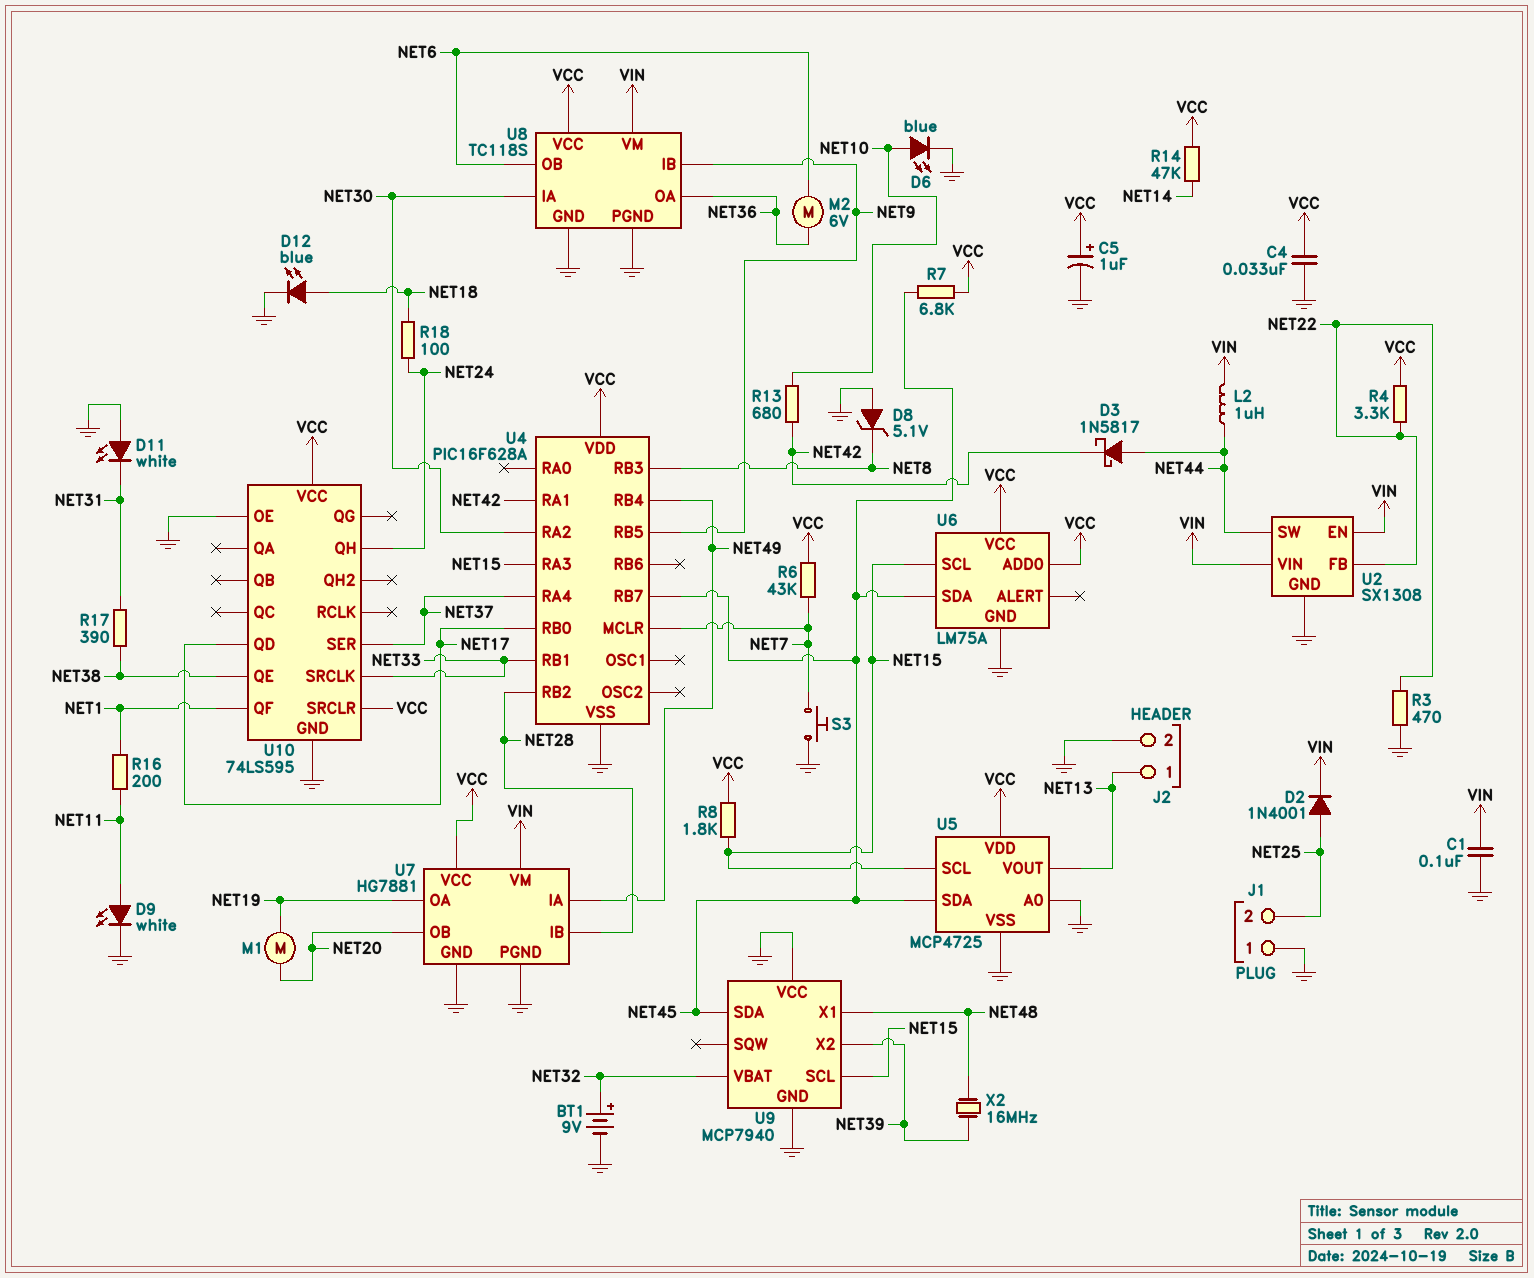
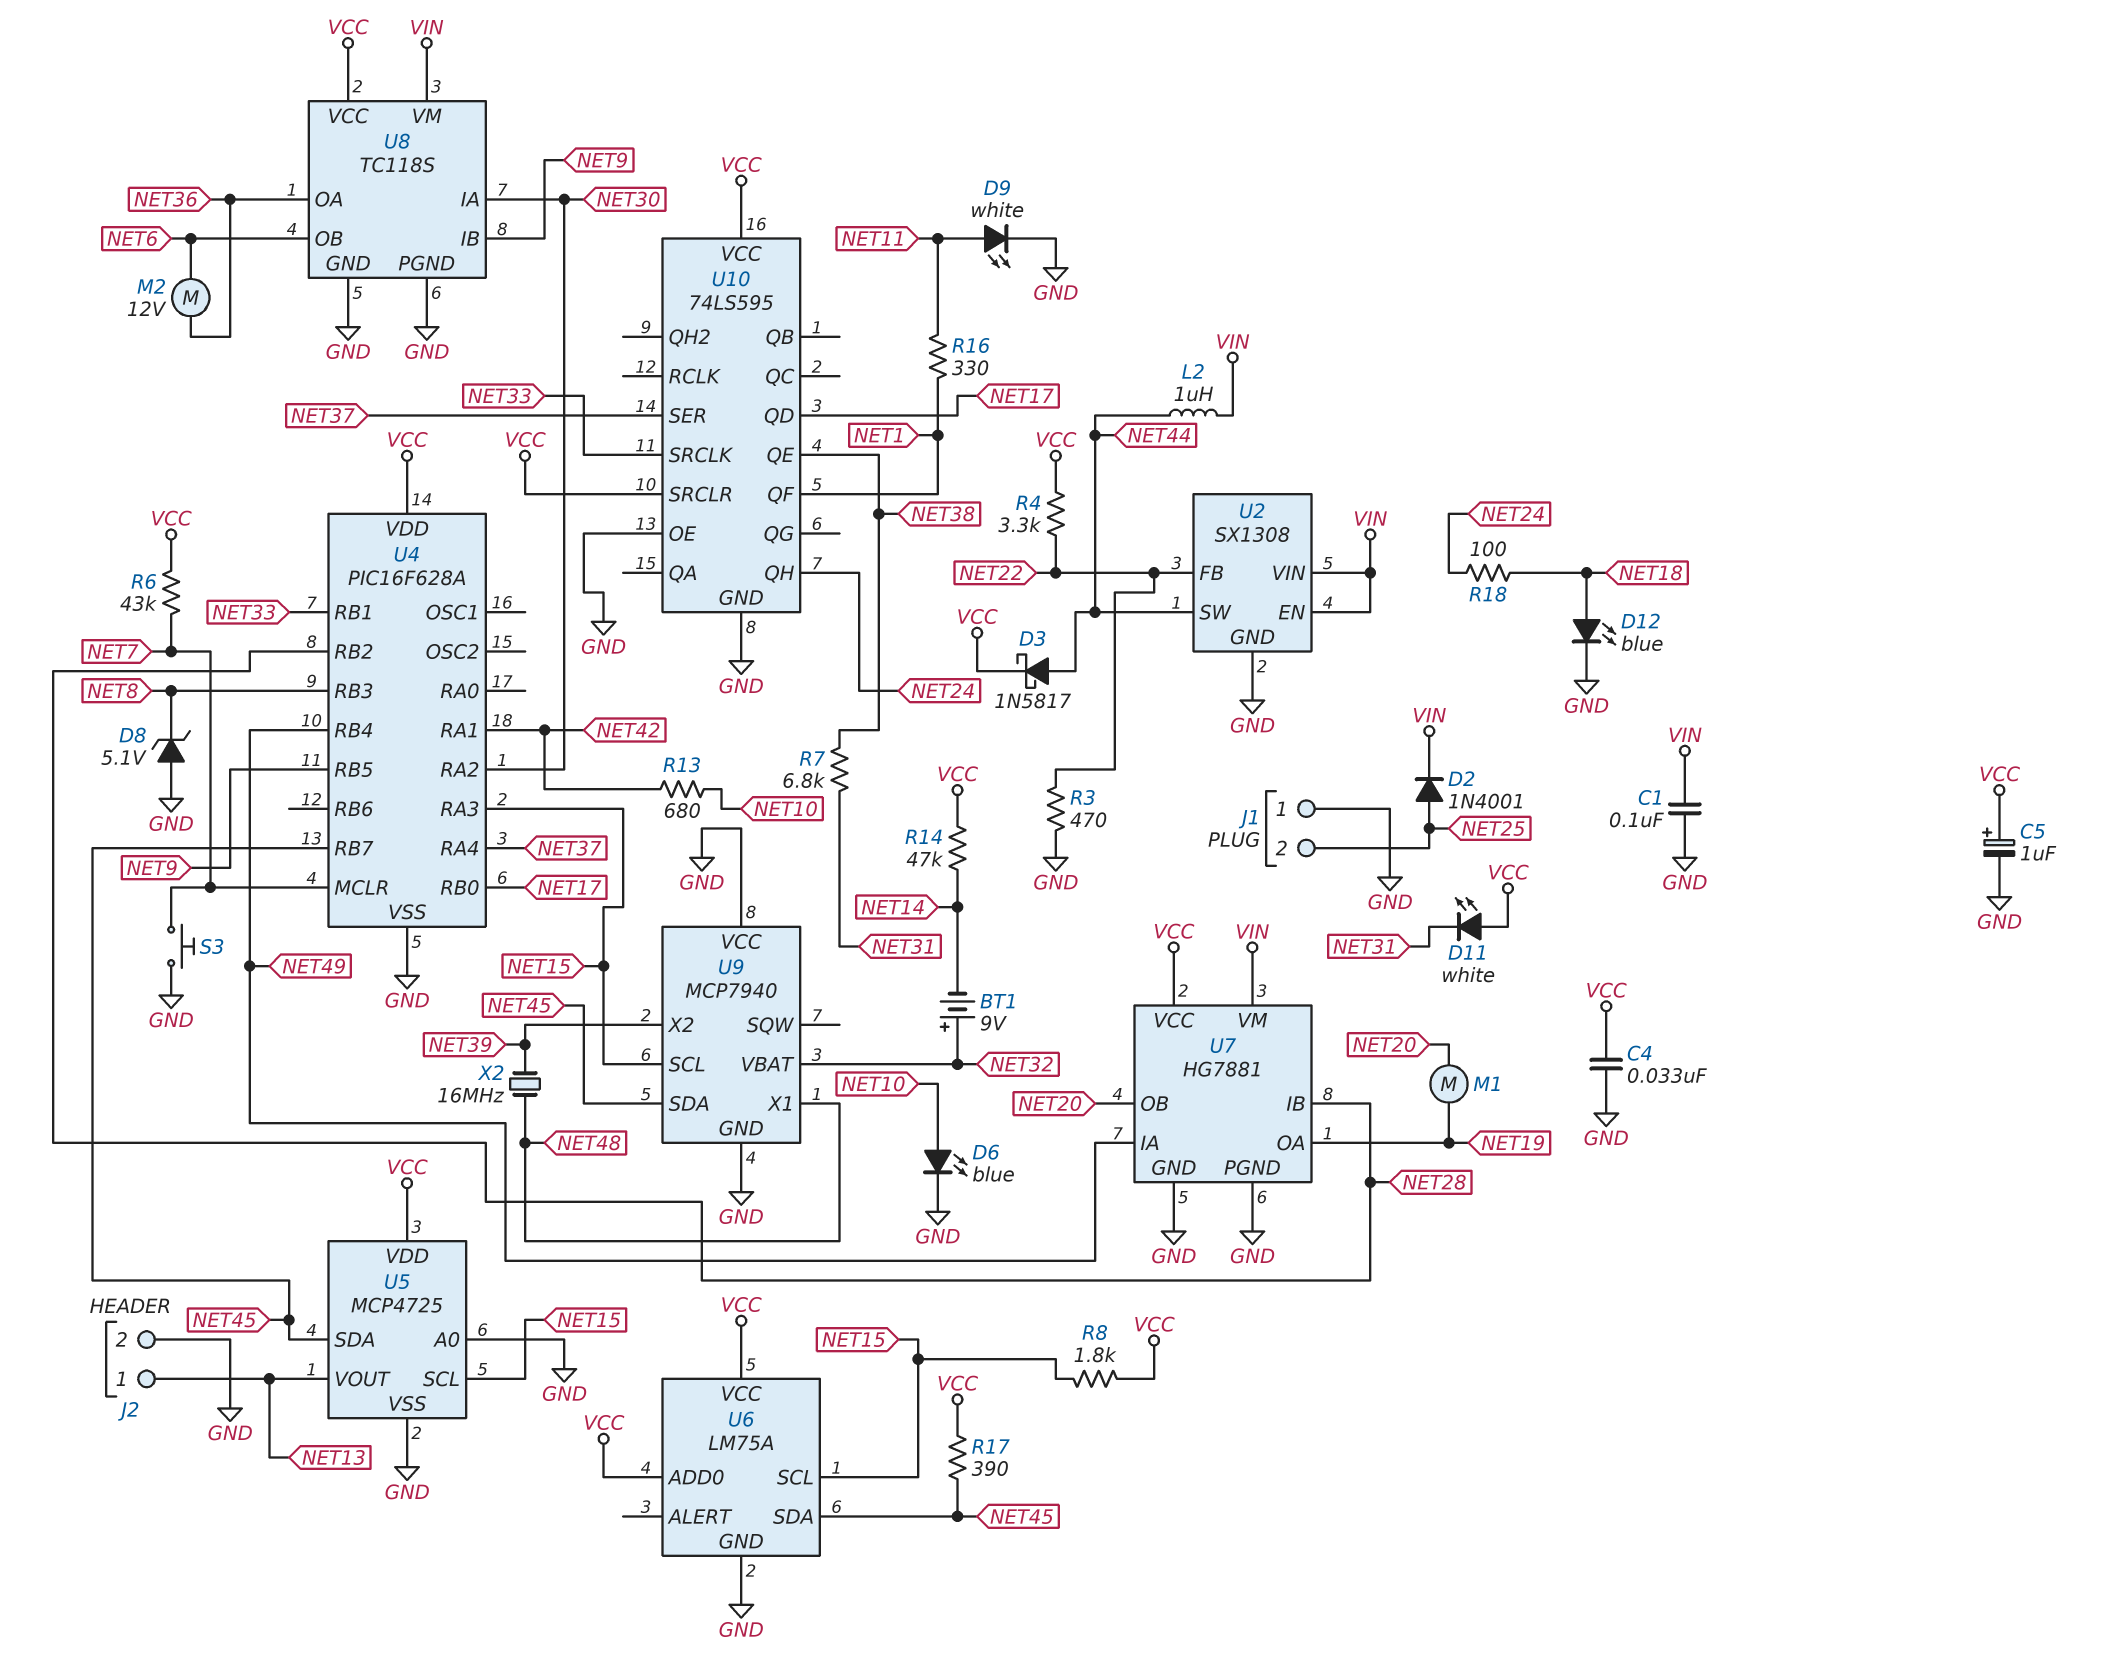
BT1: 9V (plus NET32, minus GND) -> 9V (plus NET32, minus NET14)
D3: schottky 1N5817 (A NET44, K NET42) -> schottky 1N5817 (A NET44, K VCC)
D11: LED white (A GND, K NET31) -> LED white (A VCC, K NET31)
M2: motor 6V (NET6, NET36) -> motor 12V (NET6, NET36)
R7: 6.8k (NET45, VCC) -> 6.8k (NET31, NET38)
R16: 200 (NET1, NET11) -> 330 (NET1, NET11)
R17: 390 (NET31, NET38) -> 390 (NET45, VCC)

